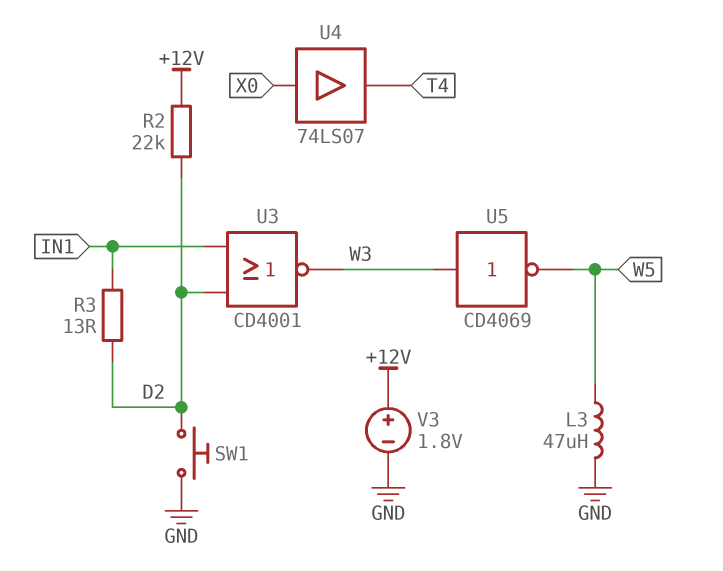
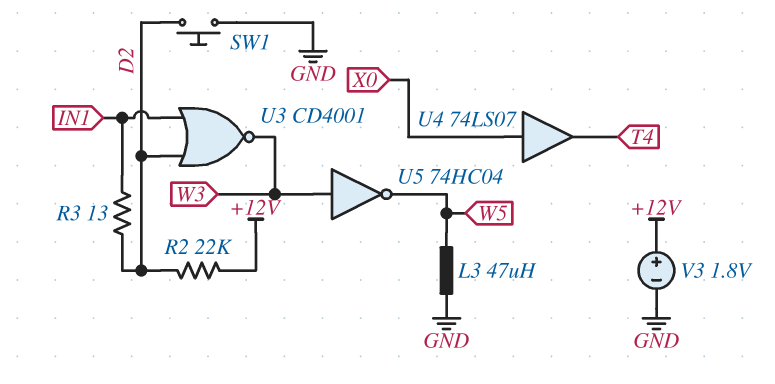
U5: NOT CD4069 (in W3, out W5) -> NOT 74HC04 (in W3, out W5)

